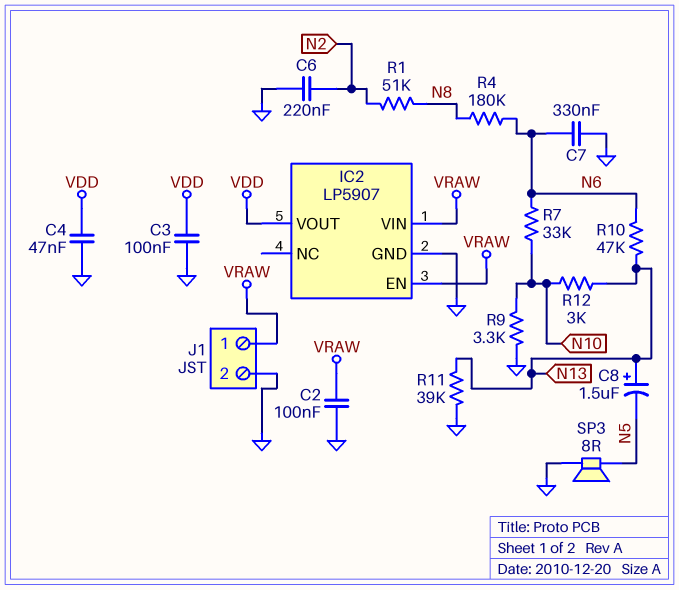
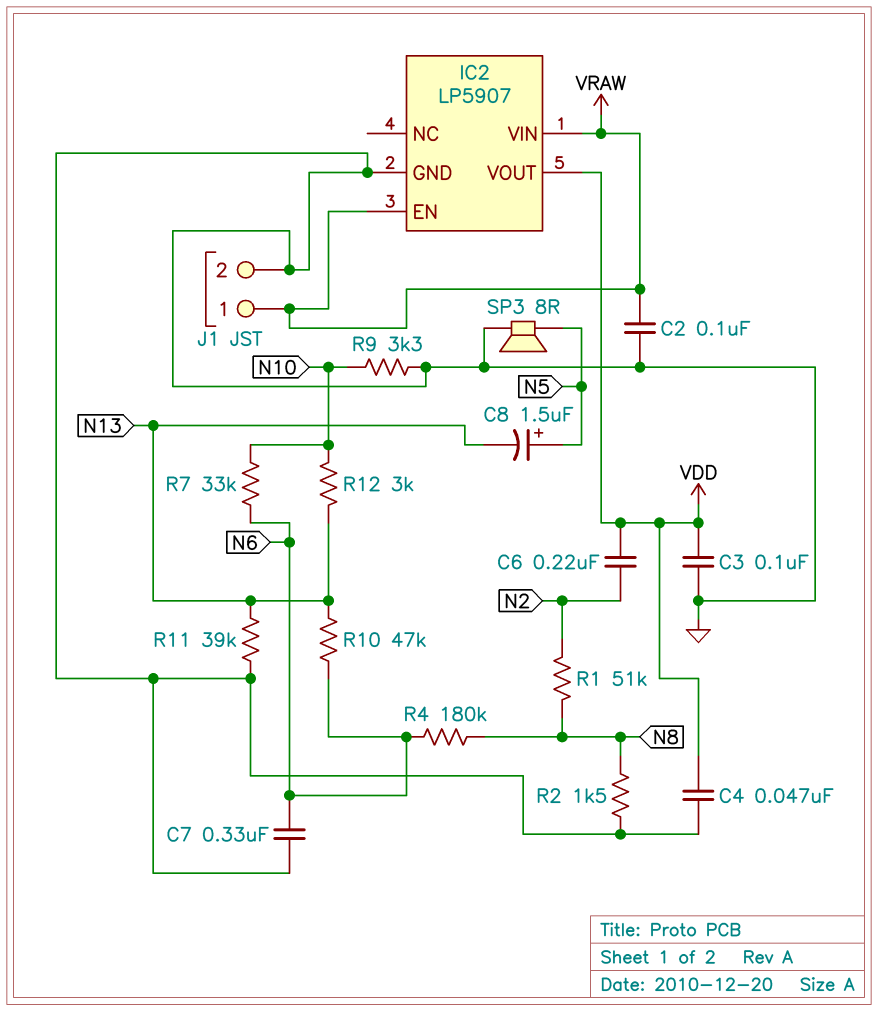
C6: 220nF (GND, N2) -> 220nF (N2, VDD)
C8: 1.5uF (plus N13, minus N5) -> 1.5uF (plus N5, minus N13)
R2: none -> 1.5k (GND, N8)

